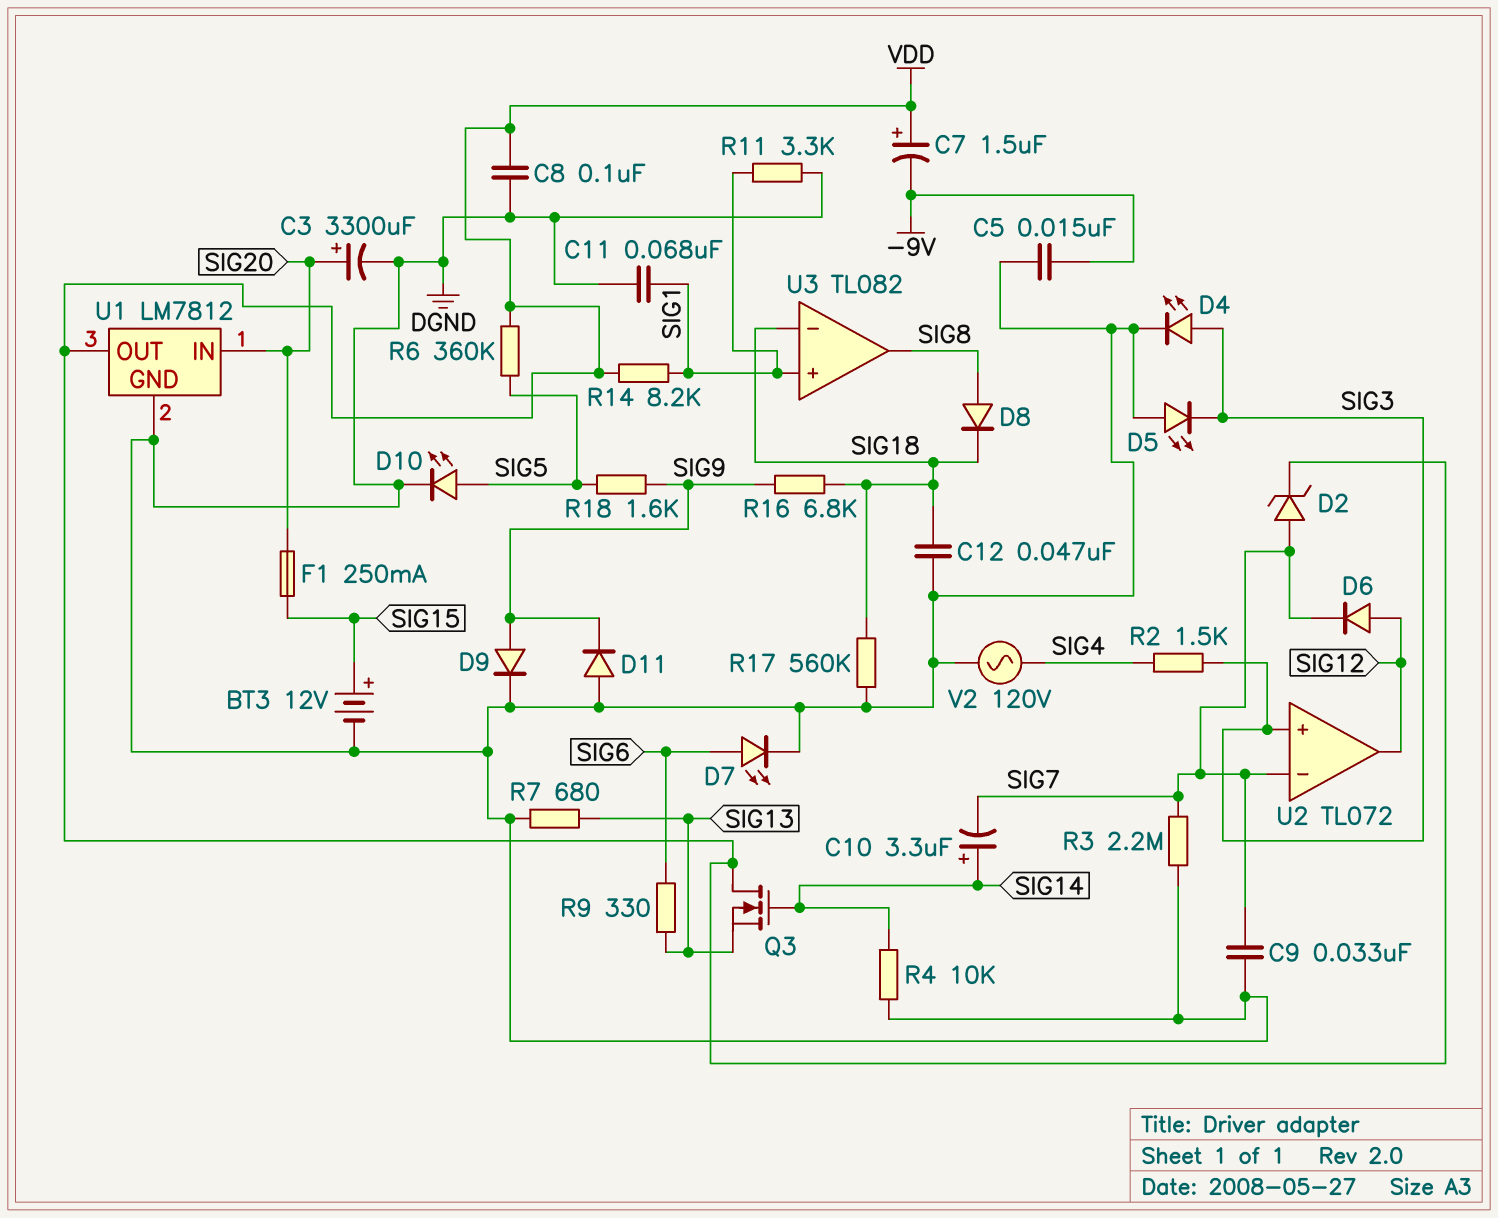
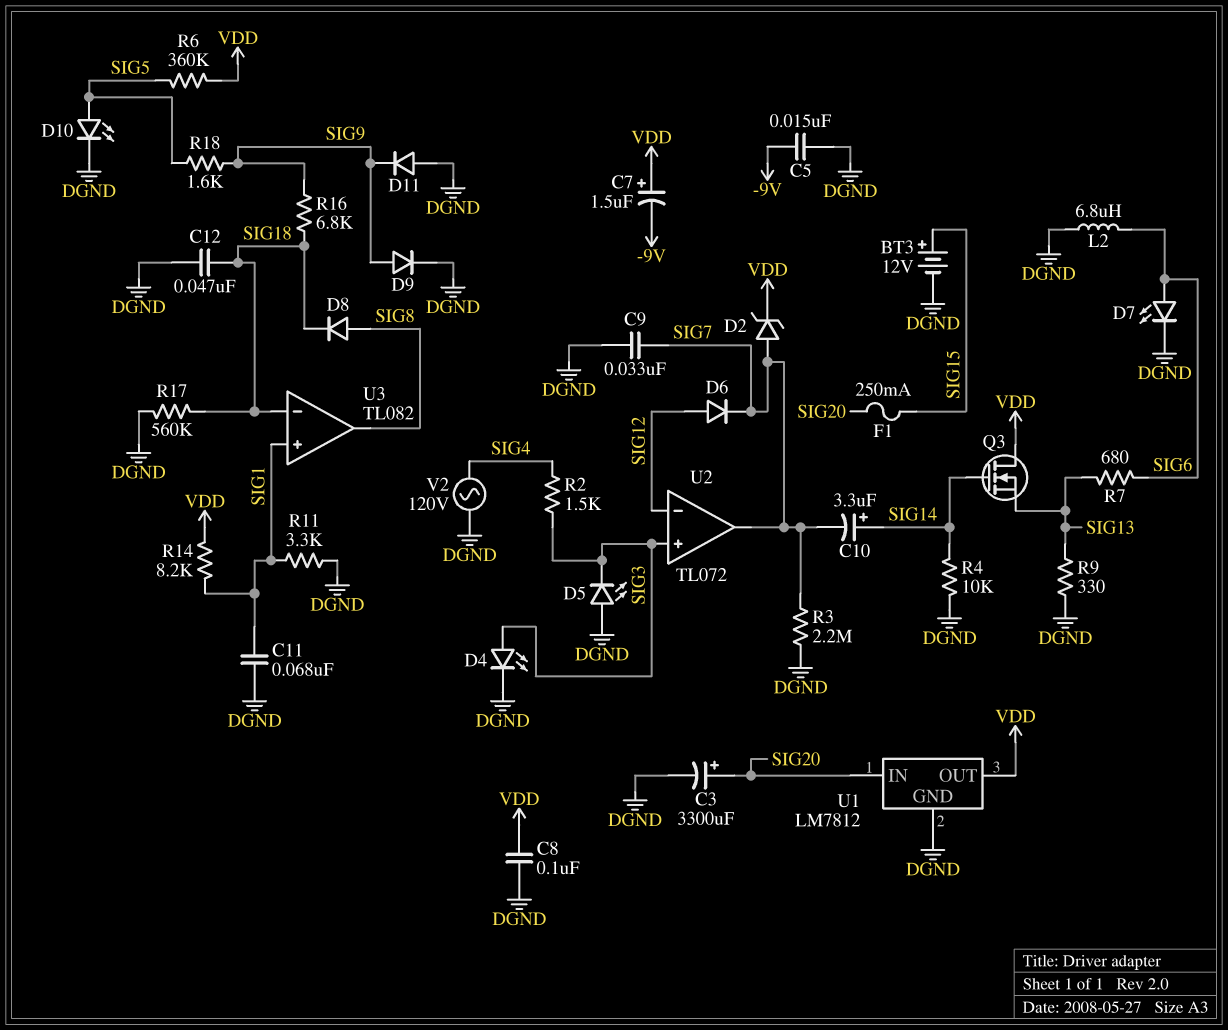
L2: none -> 6.8uH (DGND, SIG6)
R7: 680 (DGND, SIG13) -> 680 (SIG6, SIG13)
R9: 330 (SIG6, SIG13) -> 330 (DGND, SIG13)
U2 pin in-: SIG7 -> SIG12
U2 pin out: SIG12 -> SIG7

